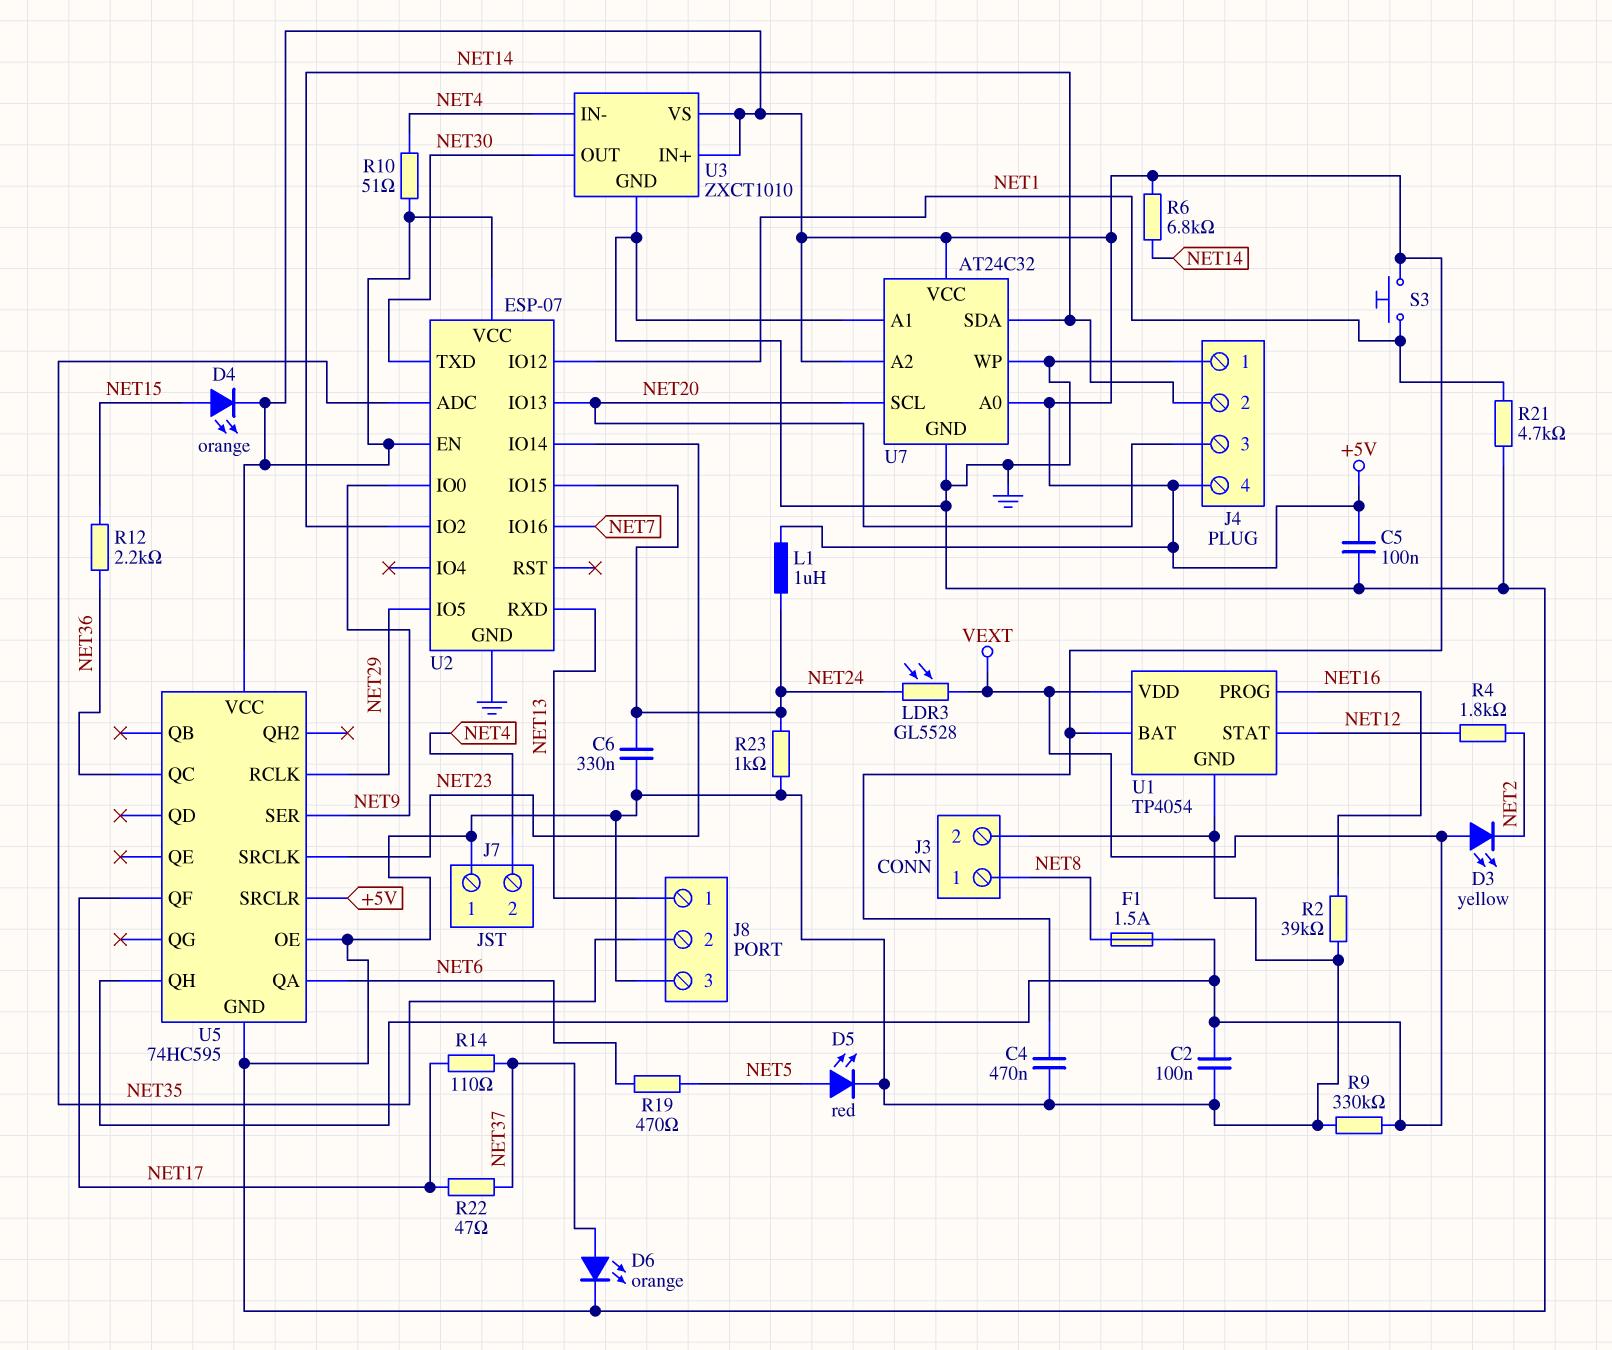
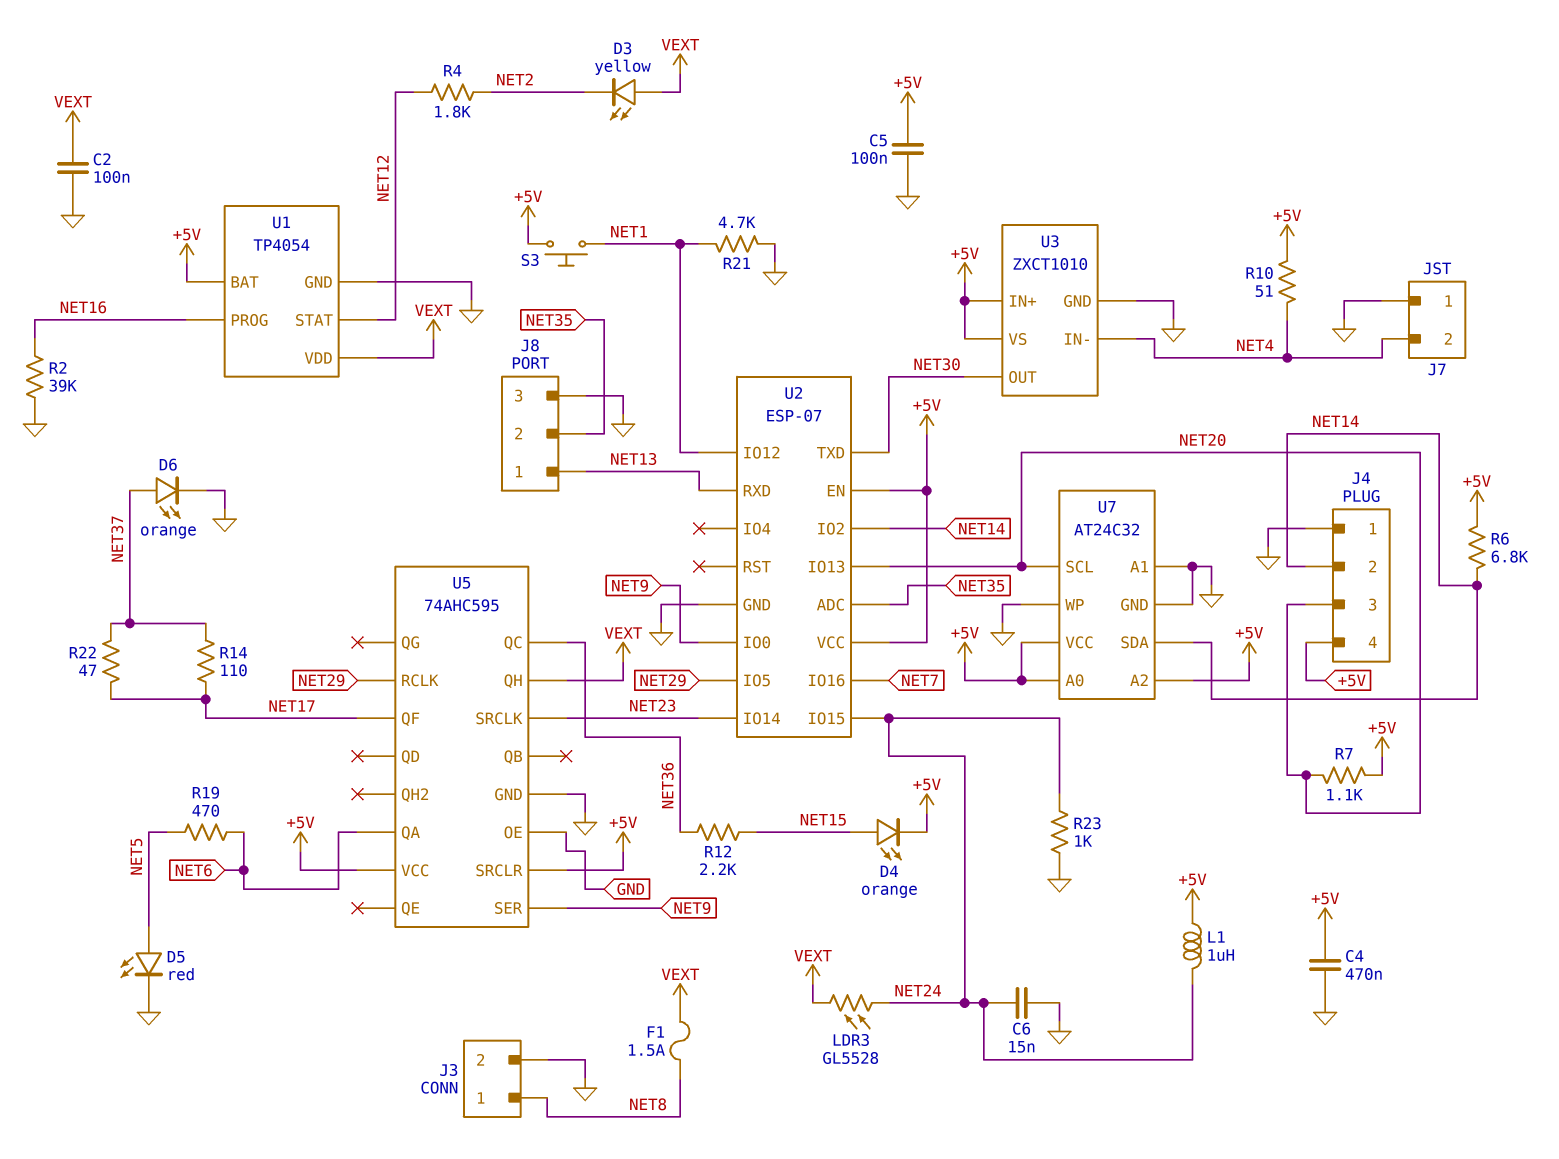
C6: 330nF (GND, NET24) -> 15nF (GND, NET24)
R7: none -> 1.1k (+5V, NET20)
R9: 330k (GND, VEXT) -> none
U5: 74HC595 -> 74AHC595

